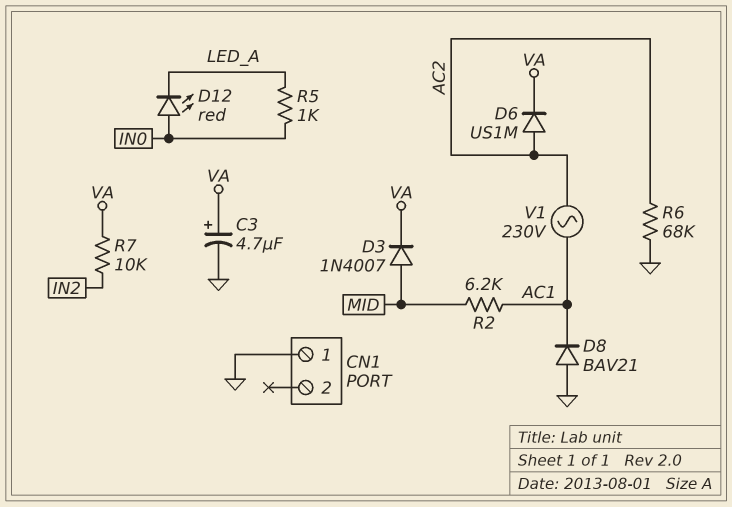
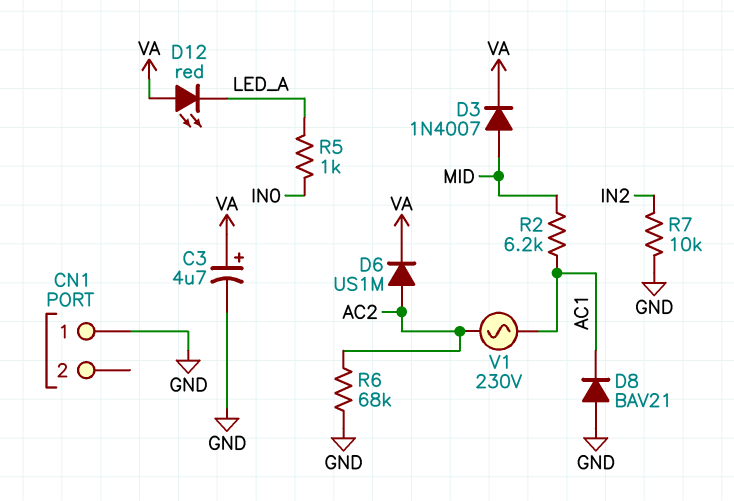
D12: LED red (A IN0, K LED_A) -> LED red (A VA, K LED_A)
R7: 10k (IN2, VA) -> 10k (GND, IN2)

